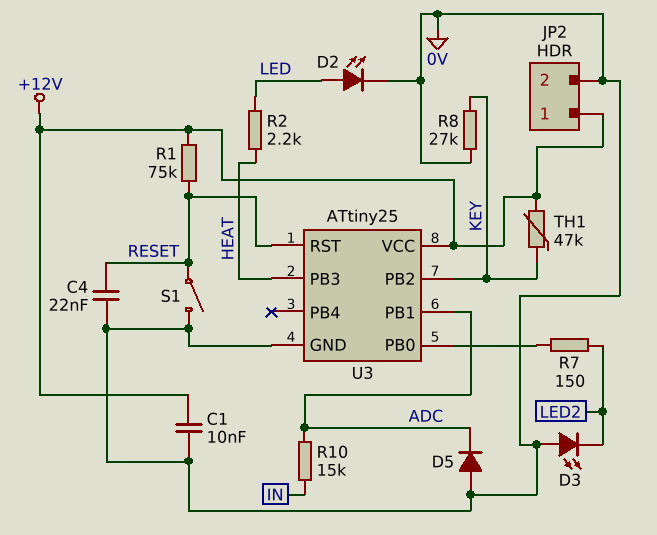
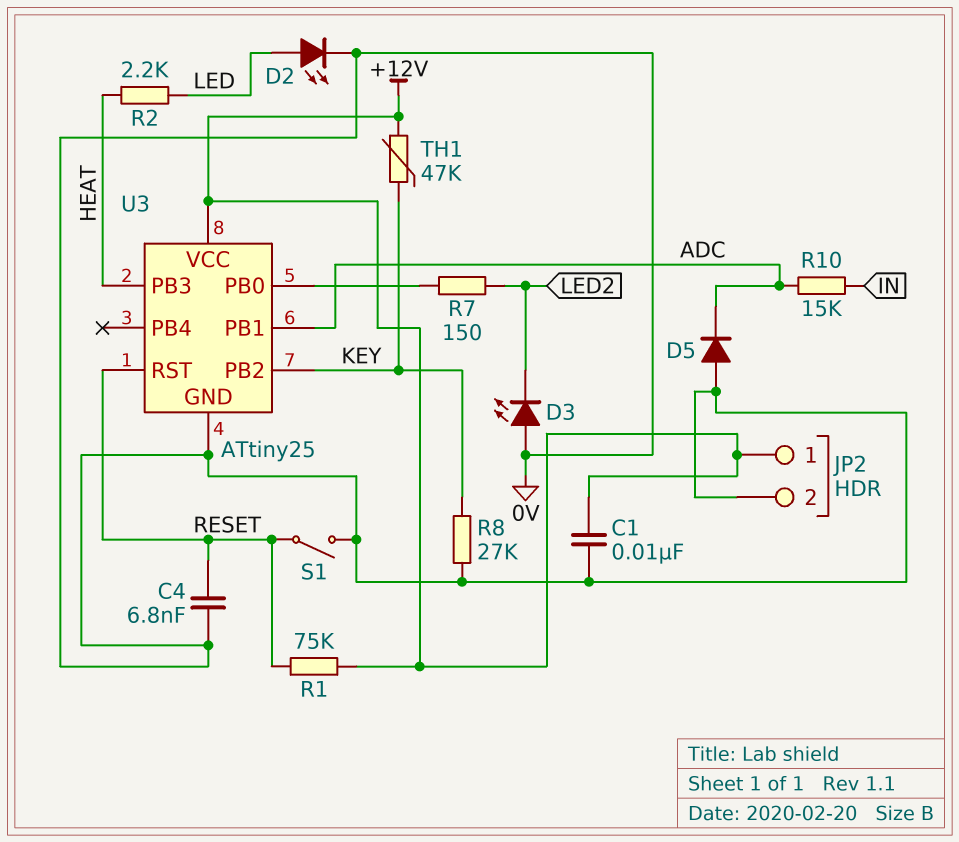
C4: 22nF (0V, RESET) -> 6.8nF (0V, RESET)

